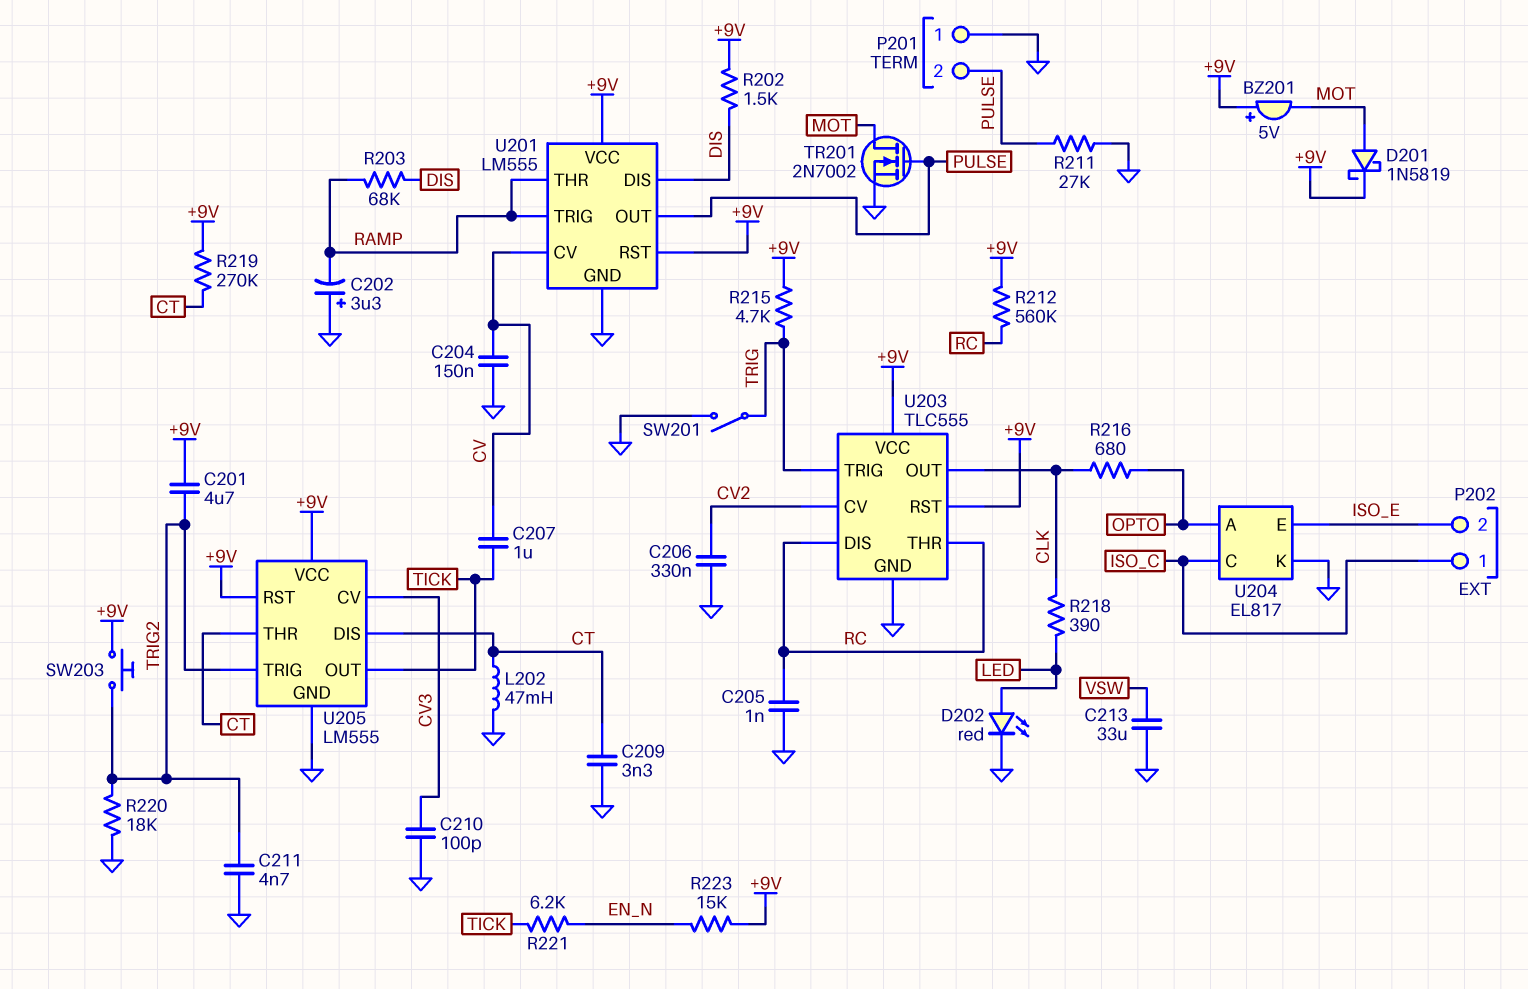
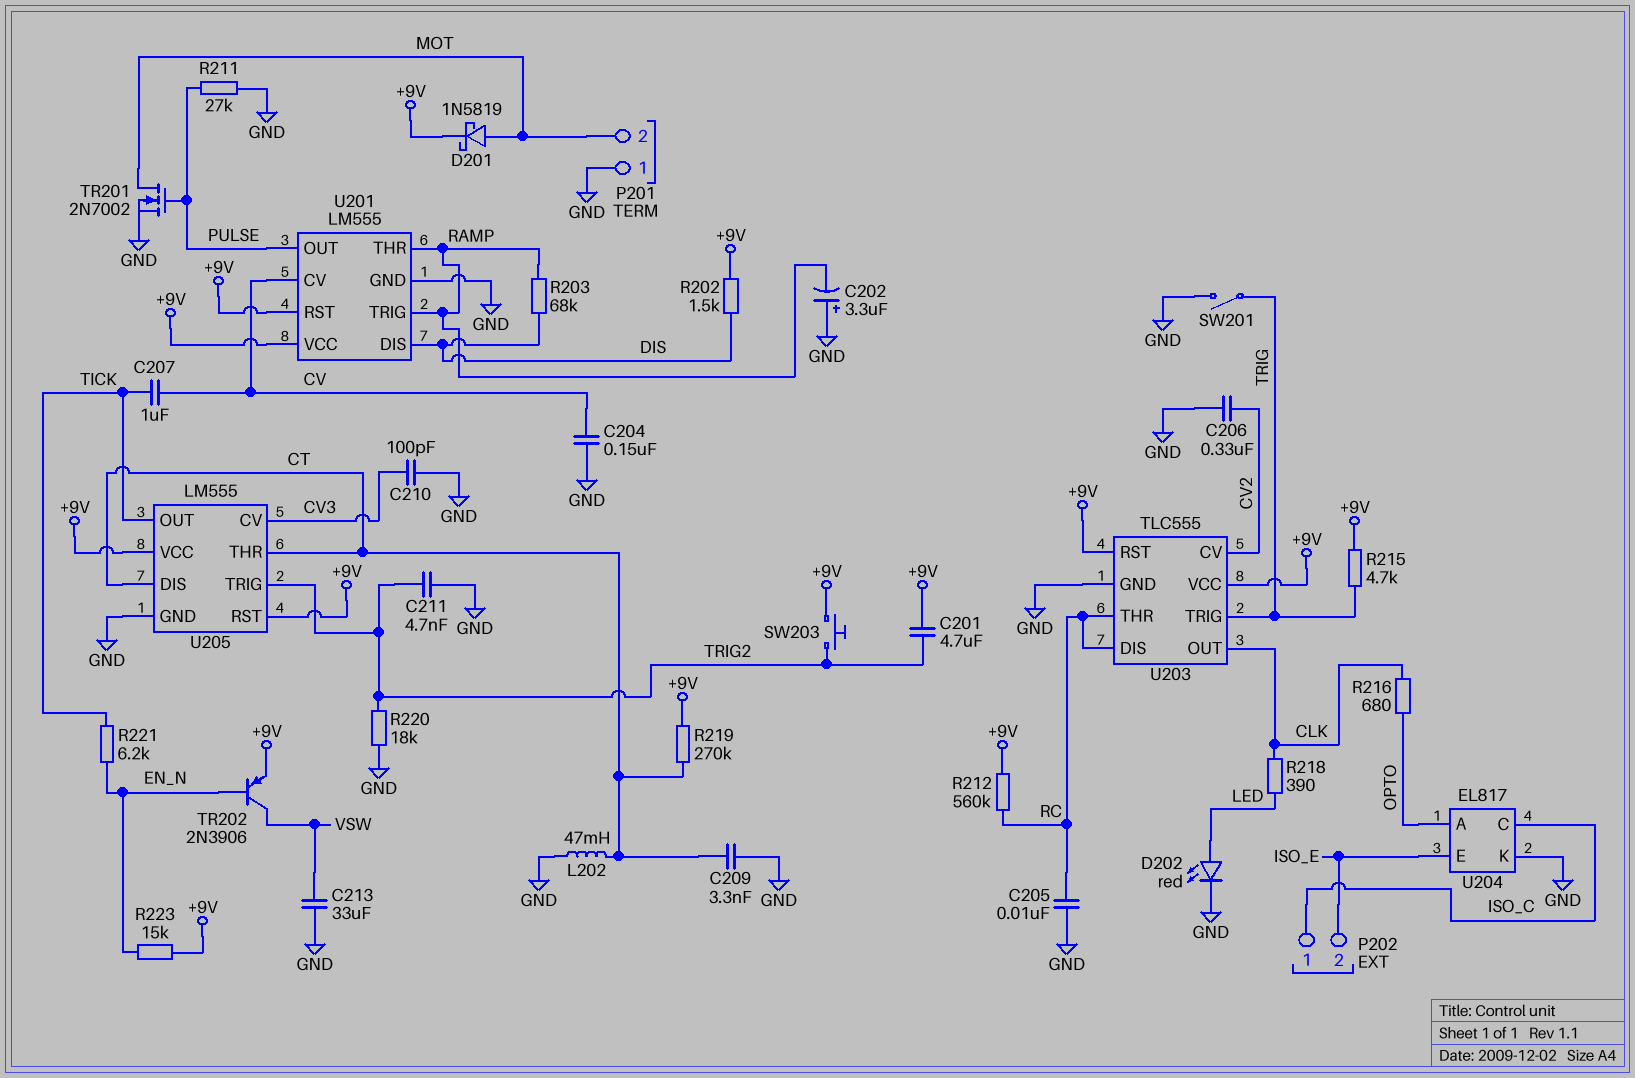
BZ201: buzzer 5V (plus +9V, minus MOT) -> none
C205: 1nF (GND, RC) -> 10nF (GND, RC)
P201 pin 2: PULSE -> MOT
TR202: none -> PNP 2N3906 (B EN_N, C VSW, E +9V)

